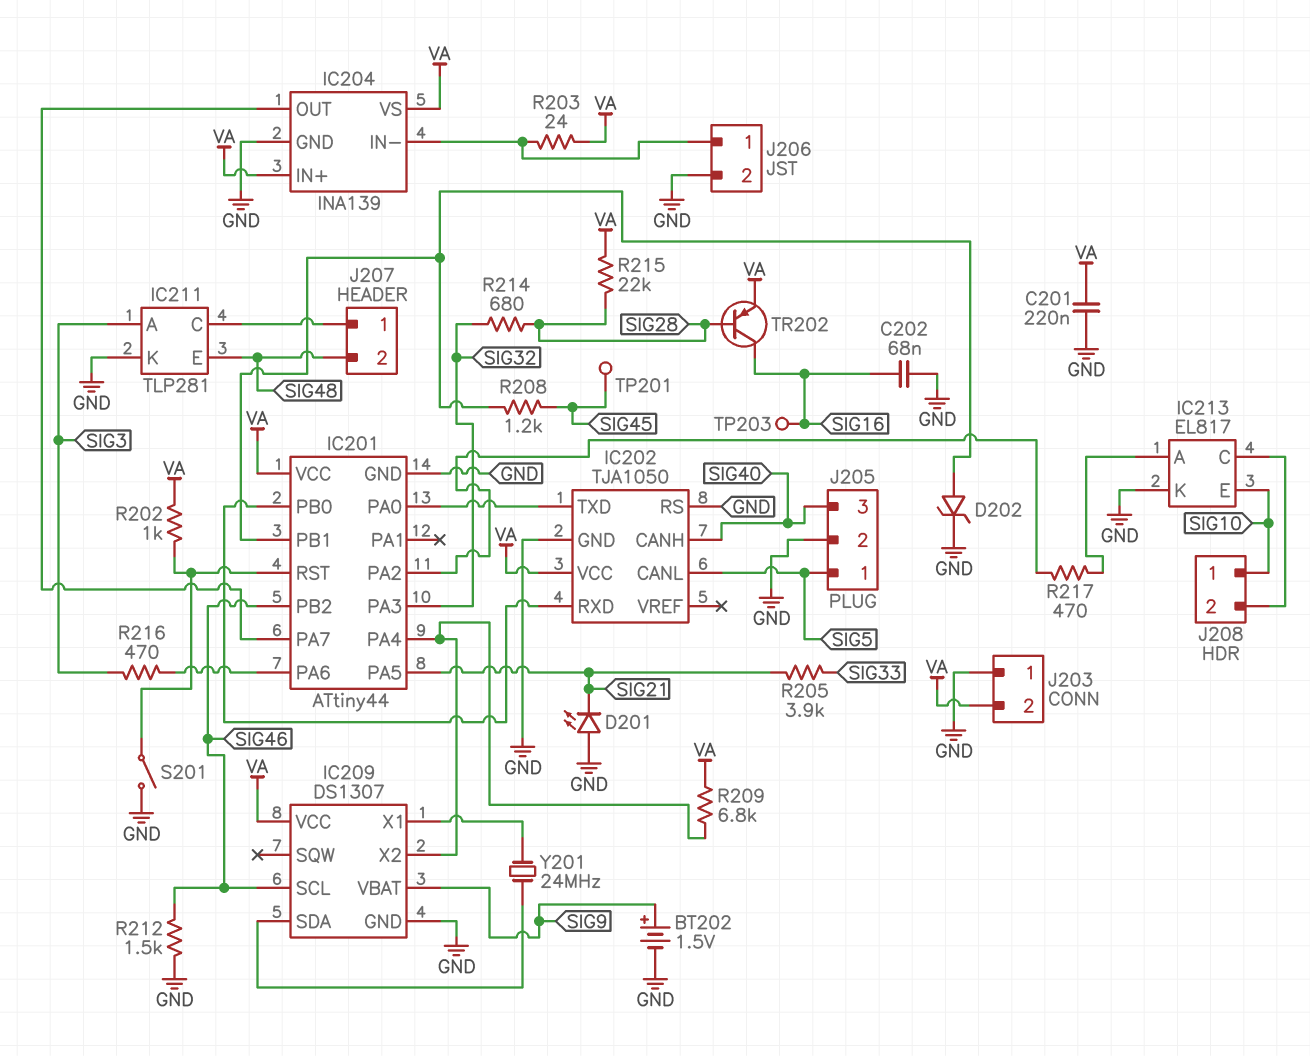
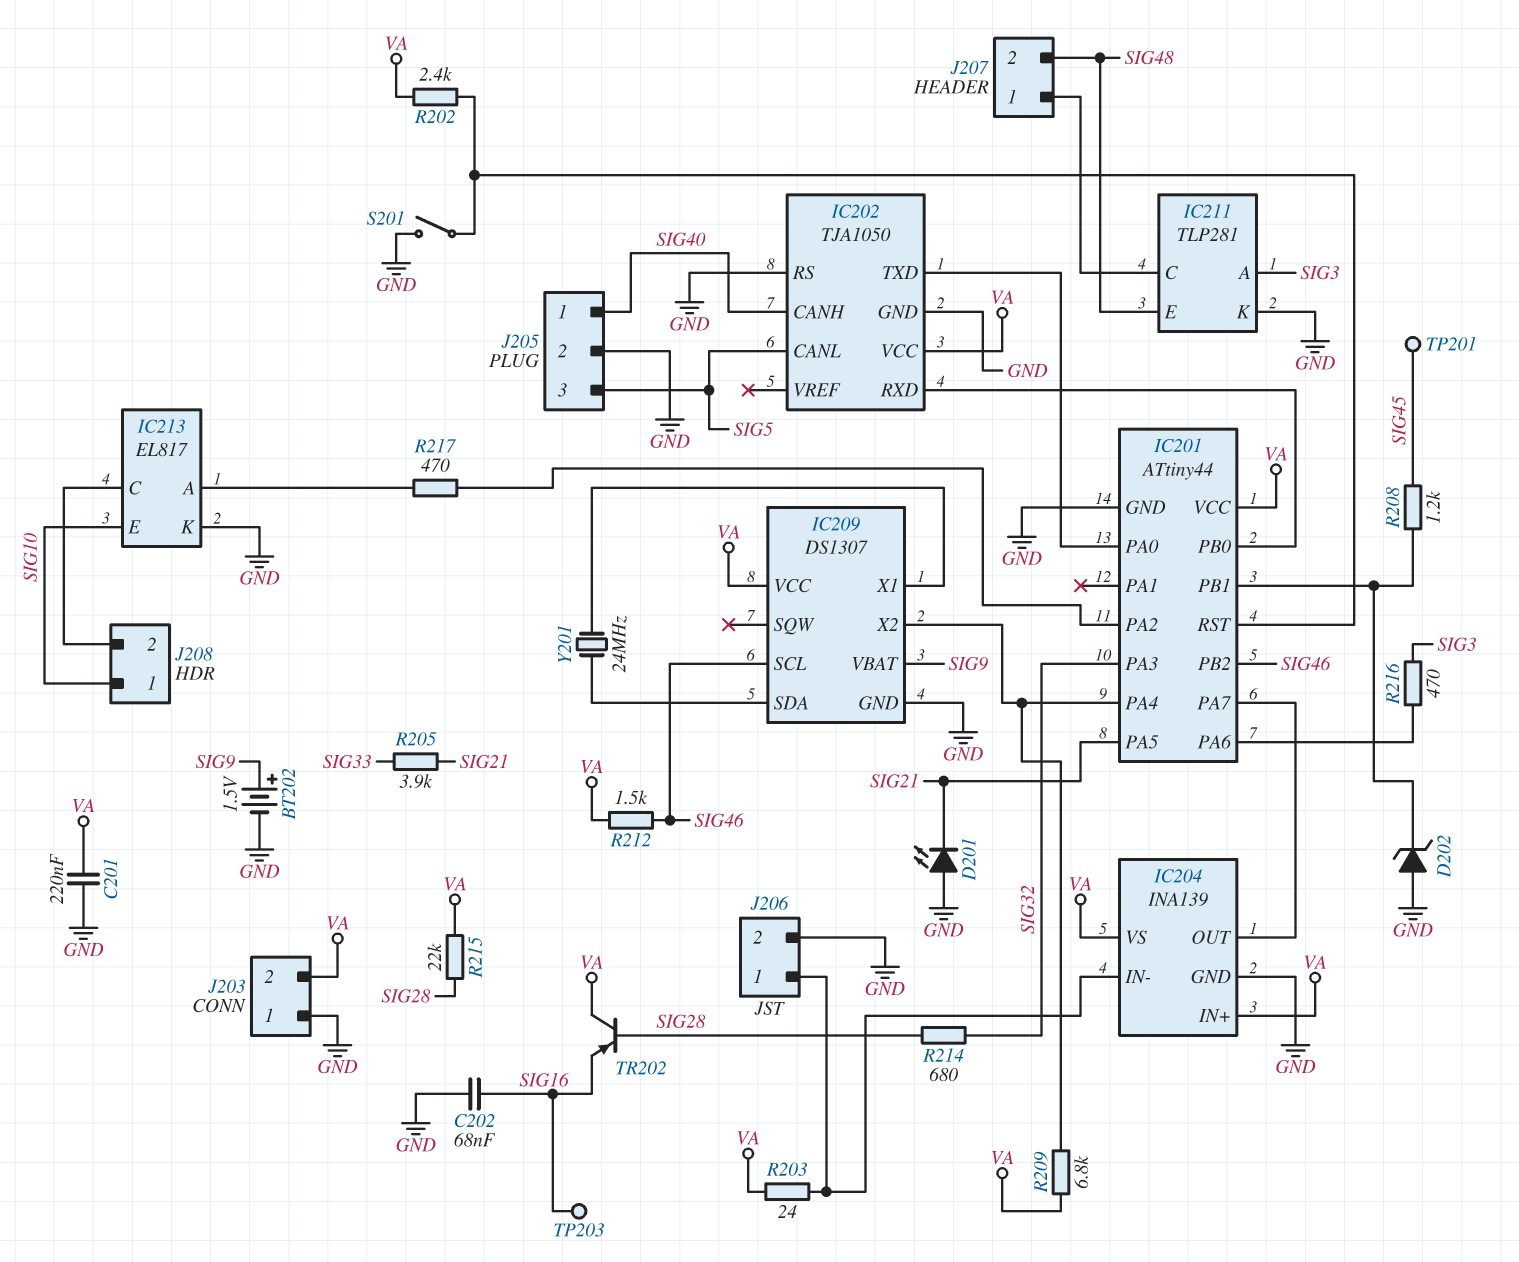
D202: zener (A IC201/PB1, K GND) -> zener (A GND, K IC201/PB1)
J205 pin 1: SIG5 -> SIG40
J205 pin 3: SIG40 -> SIG5
R202: 1k (IC201/RST, VA) -> 2.4k (IC201/RST, VA)
R212: 1.5k (GND, SIG46) -> 1.5k (SIG46, VA)
TR202: PNP (B SIG28, C SIG16, E VA) -> PNP (B SIG28, C VA, E SIG16)

